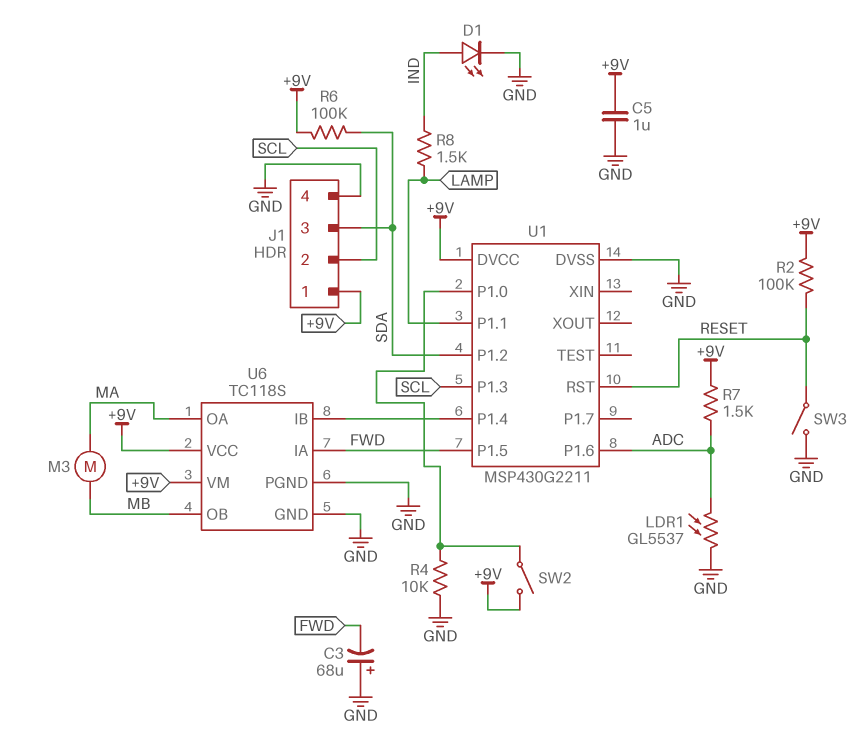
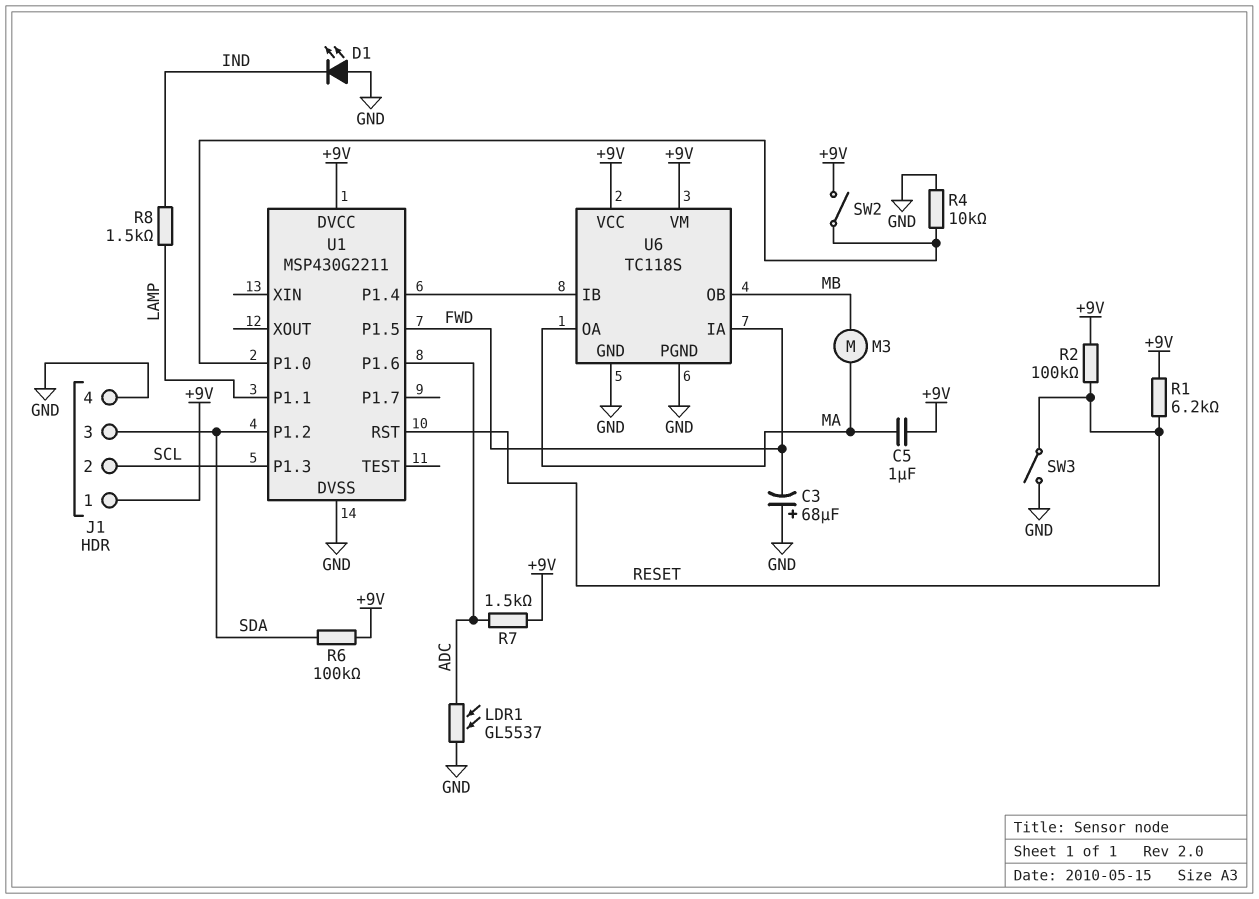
C5: 1uF (+9V, GND) -> 1uF (+9V, MA)
D1: LED (A IND, K GND) -> LED (A GND, K IND)
R1: none -> 6.2k (+9V, RESET)

